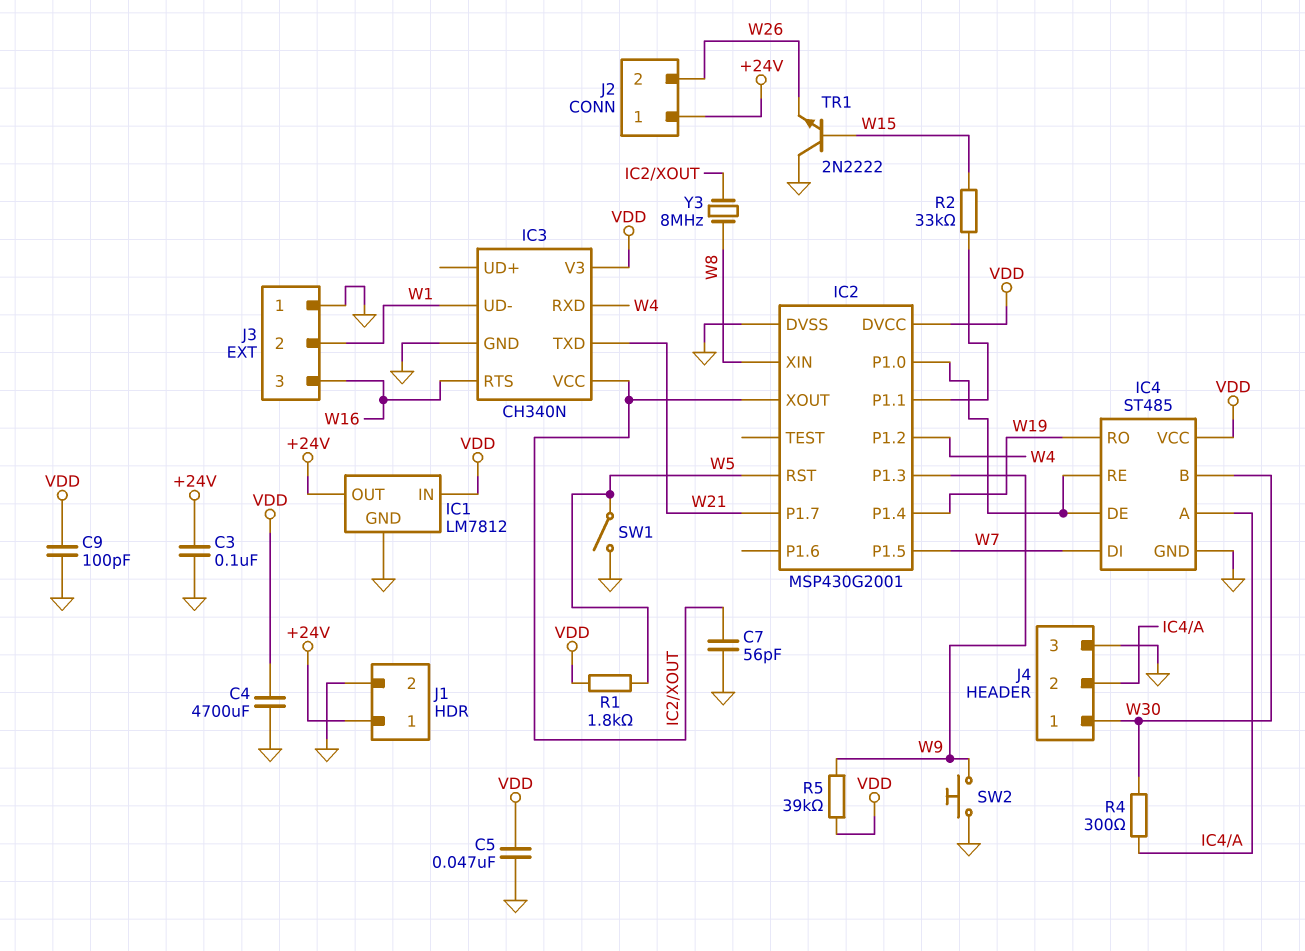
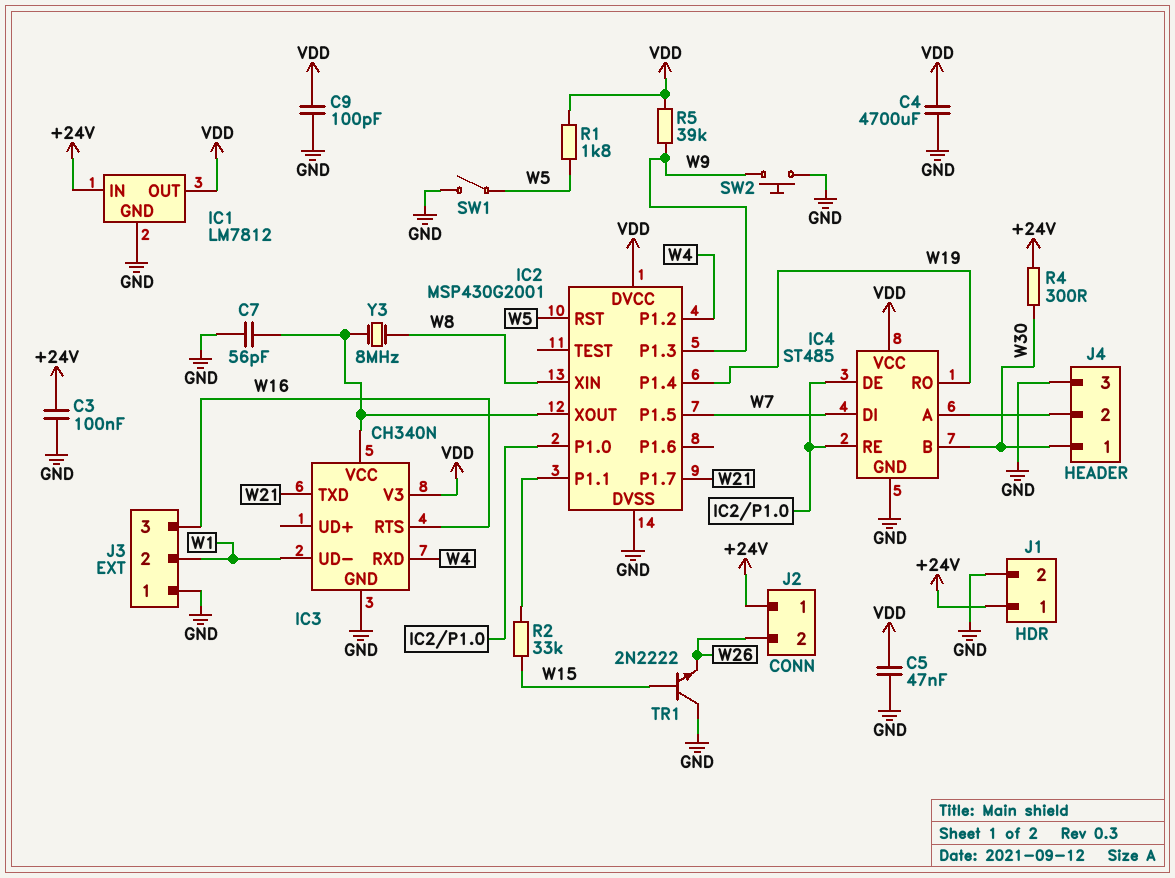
IC1 pin IN: VDD -> +24V
IC1 pin OUT: +24V -> VDD
R4: 300 (IC4/A, W30) -> 300 (+24V, W30)

